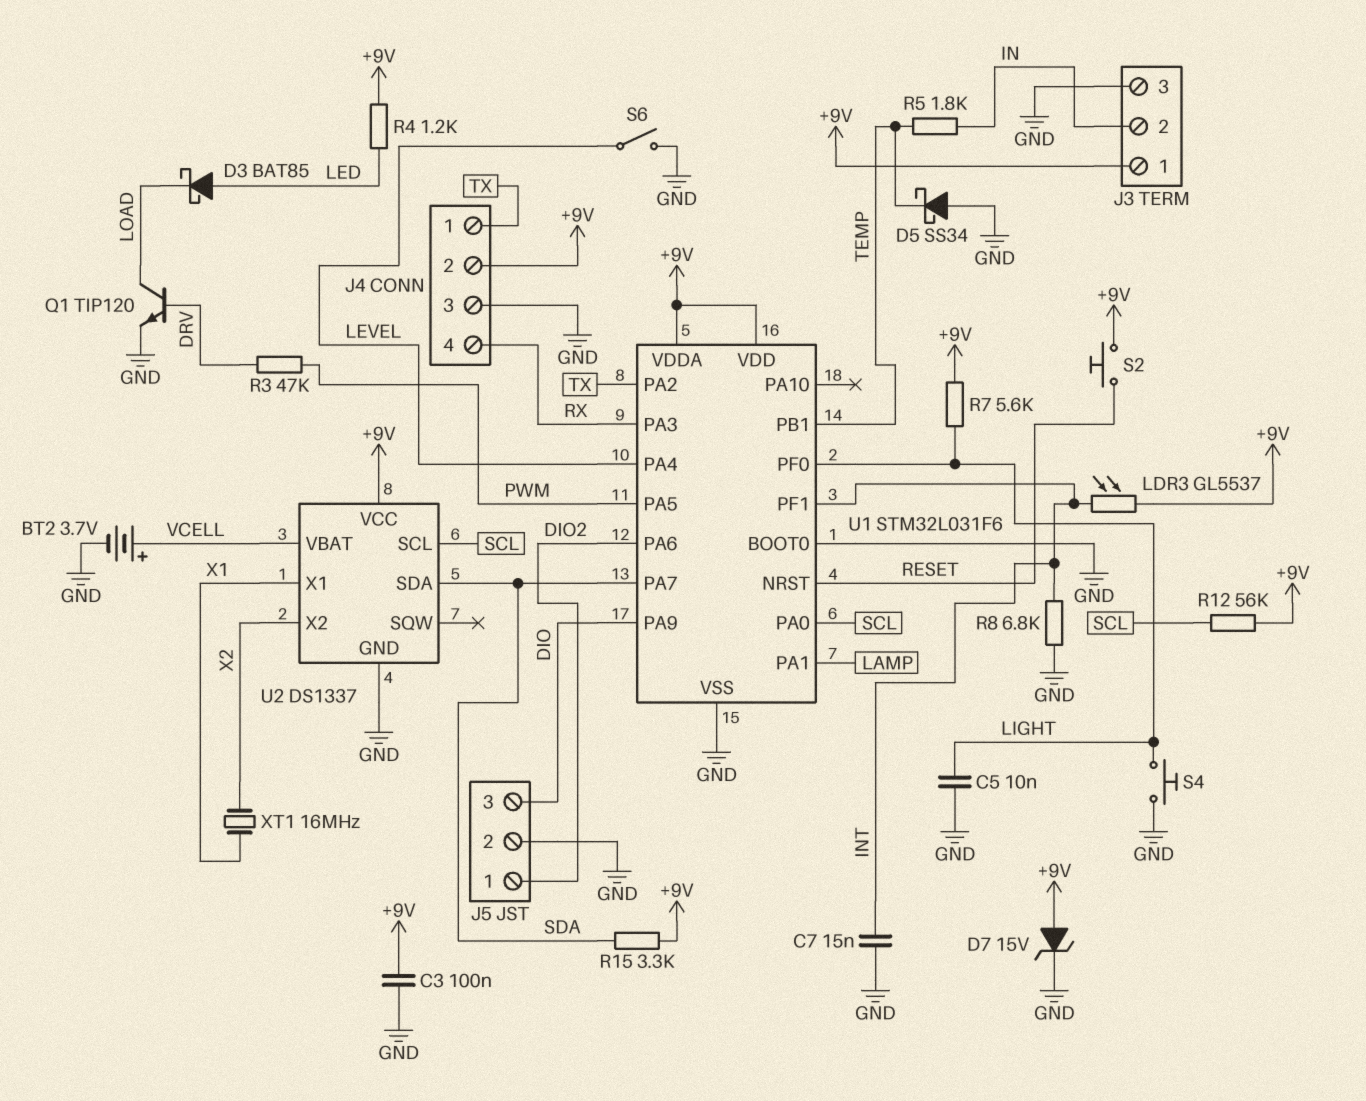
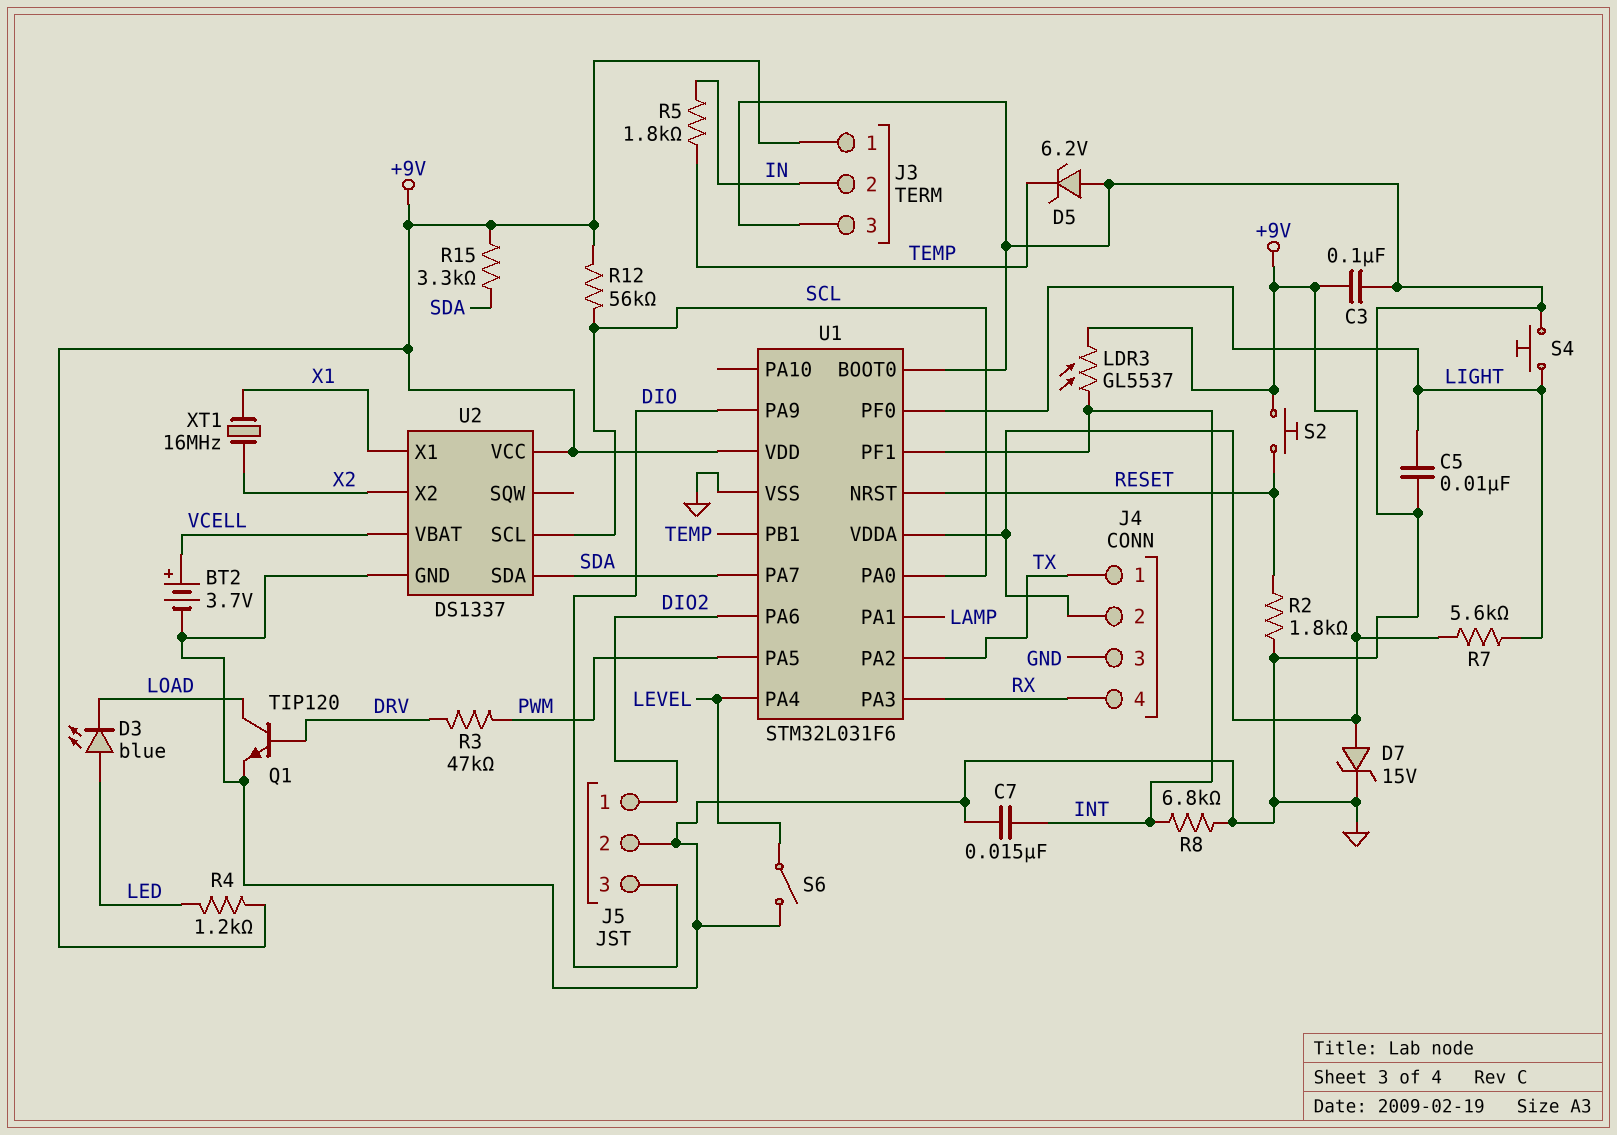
D3: schottky BAT85 (A LED, K LOAD) -> LED blue (A LED, K LOAD)
D5: schottky SS34 (A GND, K TEMP) -> zener 6.2V (A GND, K TEMP)
R2: none -> 1.8k (GND, RESET)

